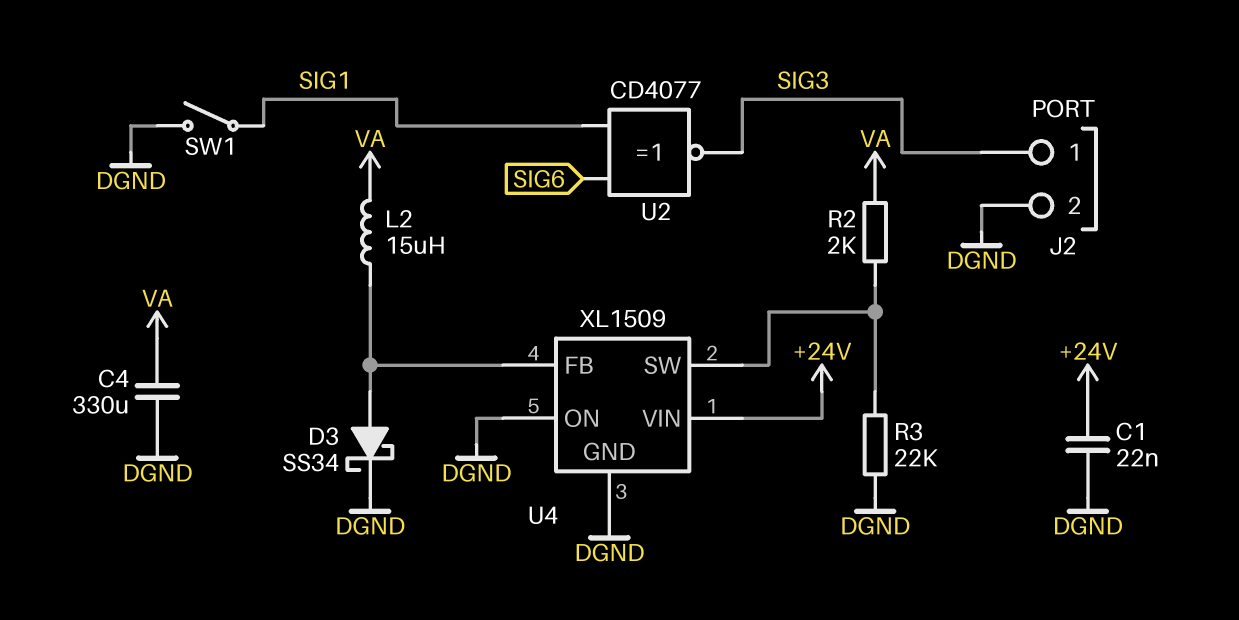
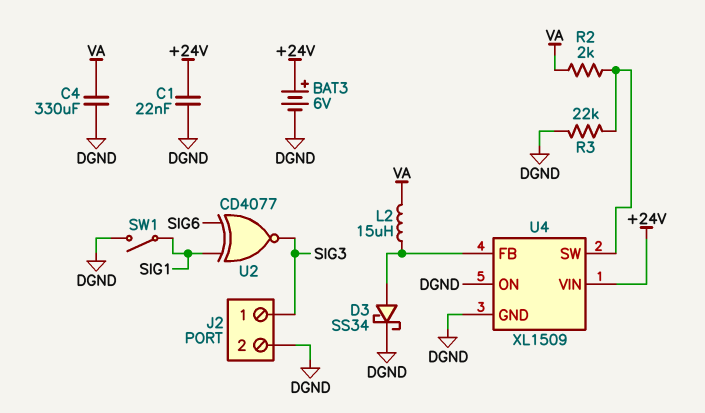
BAT3: none -> 6V (plus +24V, minus DGND)

